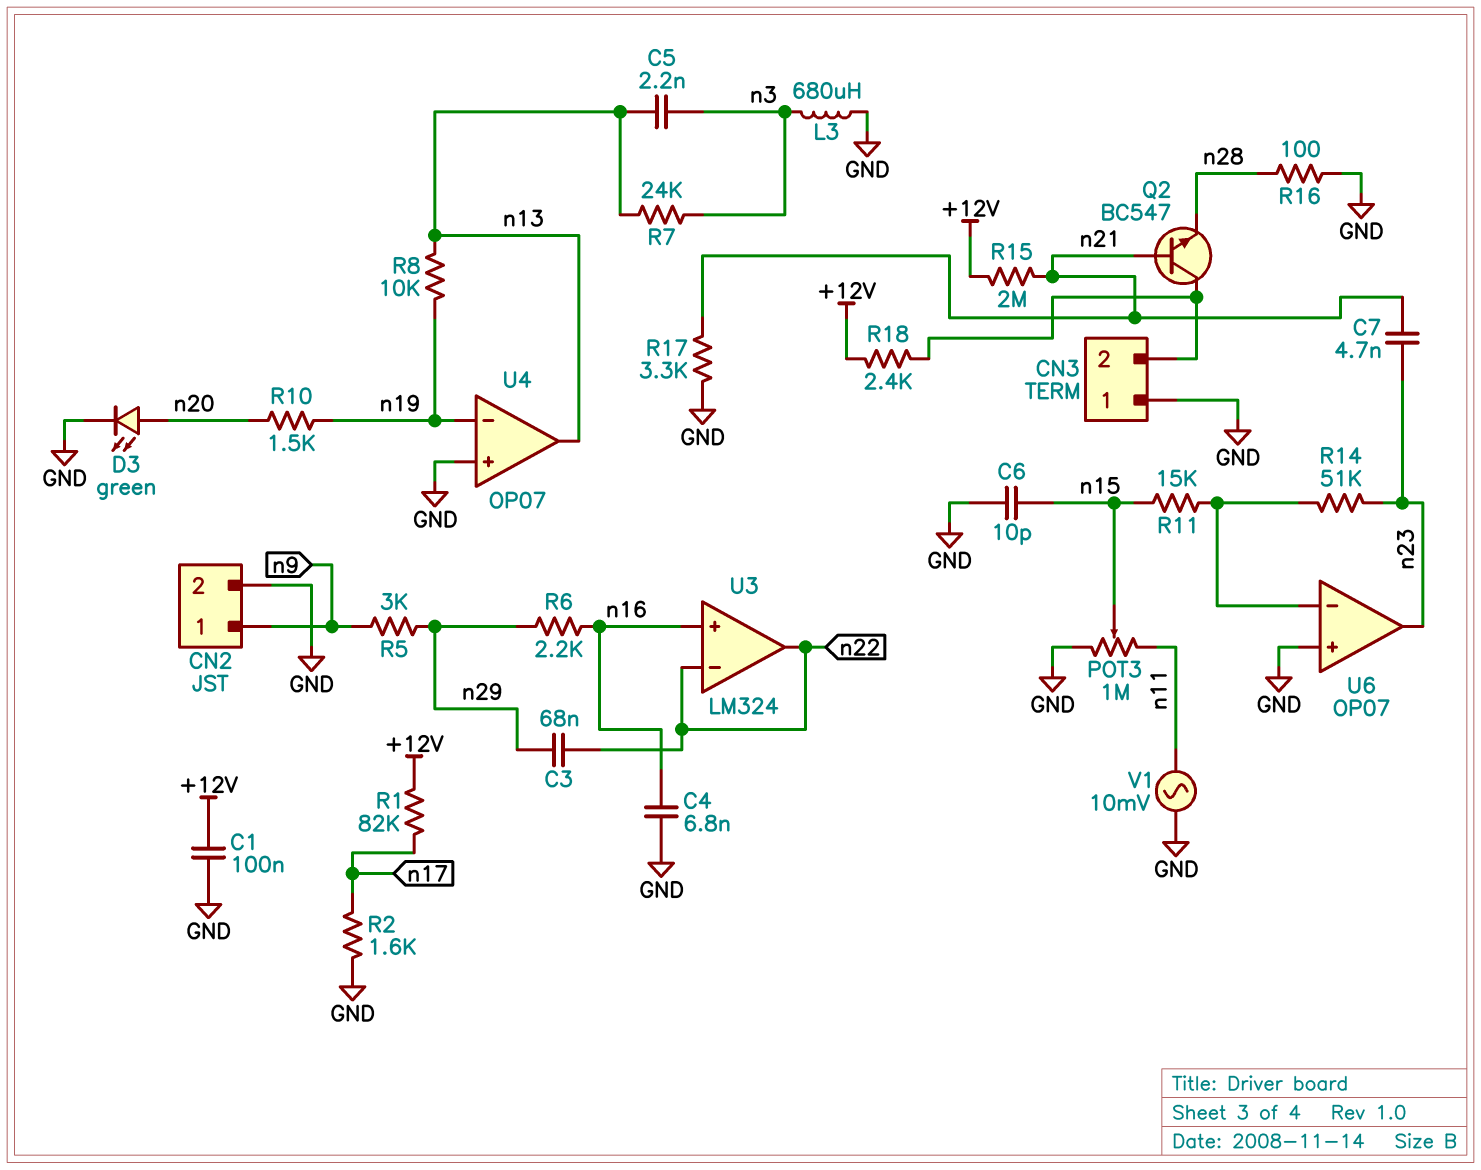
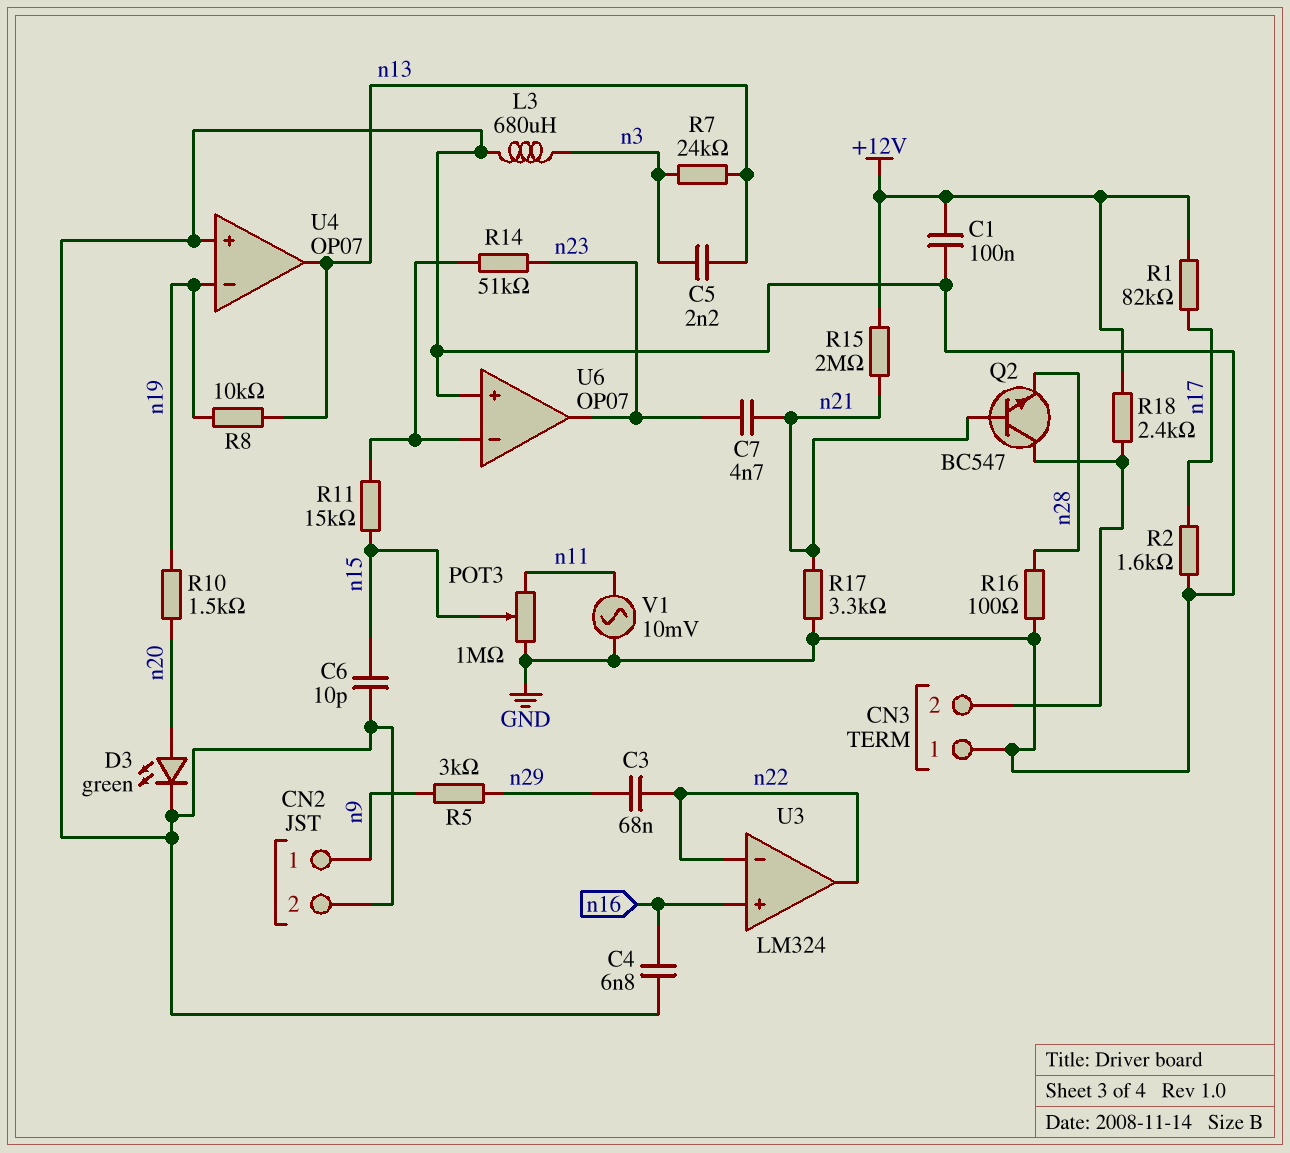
R6: 2.2k (n16, n29) -> none

